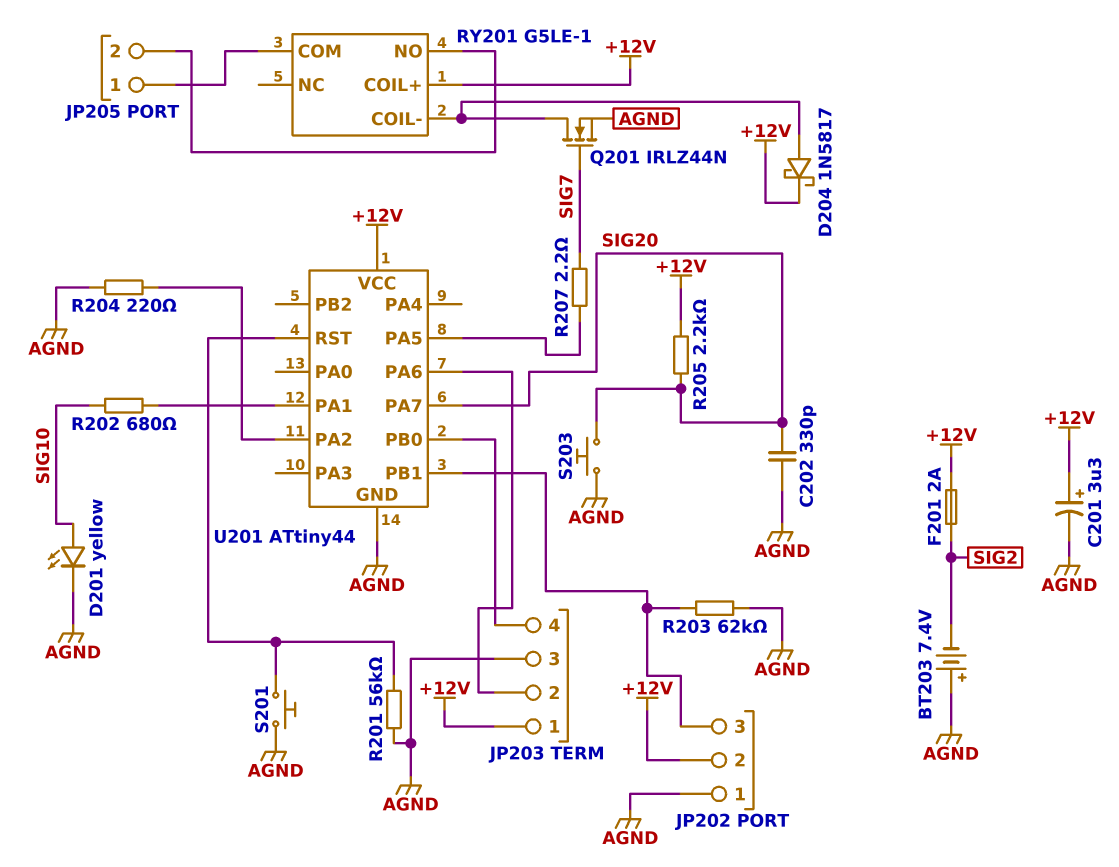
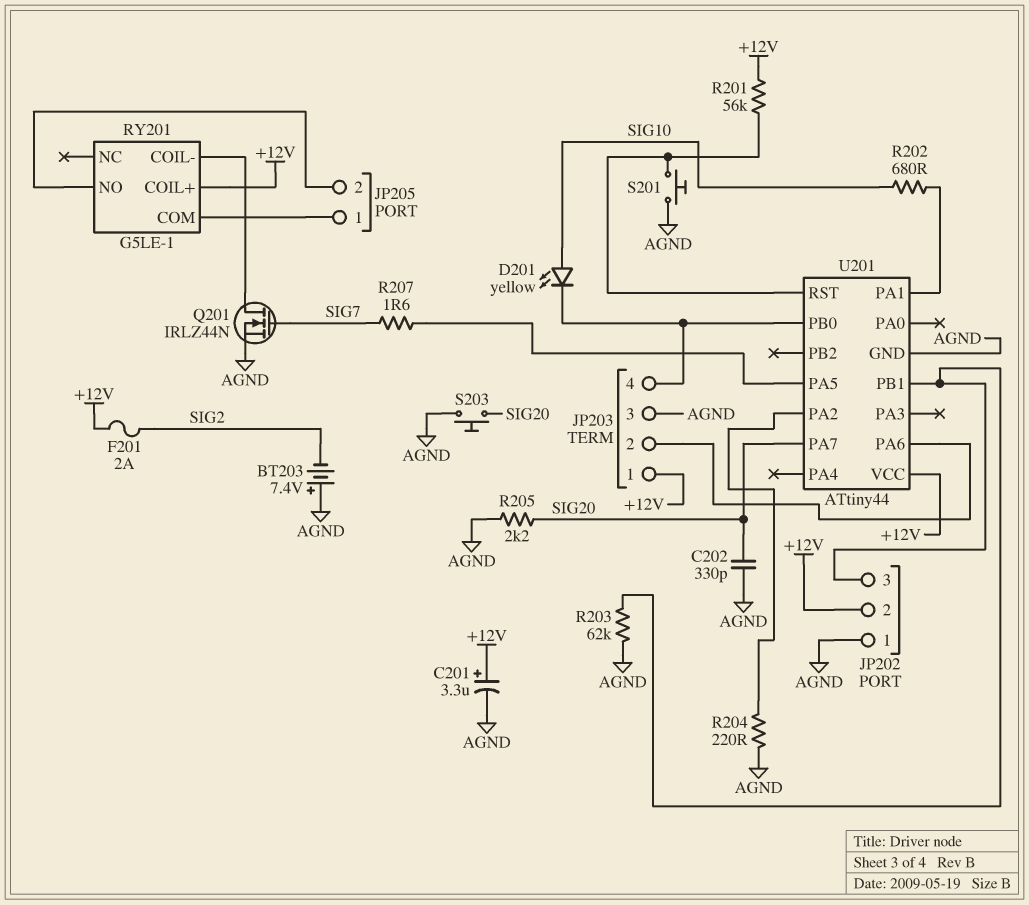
D201: LED yellow (A SIG10, K AGND) -> LED yellow (A SIG10, K JP203/4)
D204: schottky 1N5817 (A RY201/COIL-, K +12V) -> none
R201: 56k (AGND, U201/RST) -> 56k (+12V, U201/RST)
R205: 2.2k (+12V, SIG20) -> 2.2k (AGND, SIG20)
R207: 2.2 (SIG7, U201/PA5) -> 1.6 (SIG7, U201/PA5)

